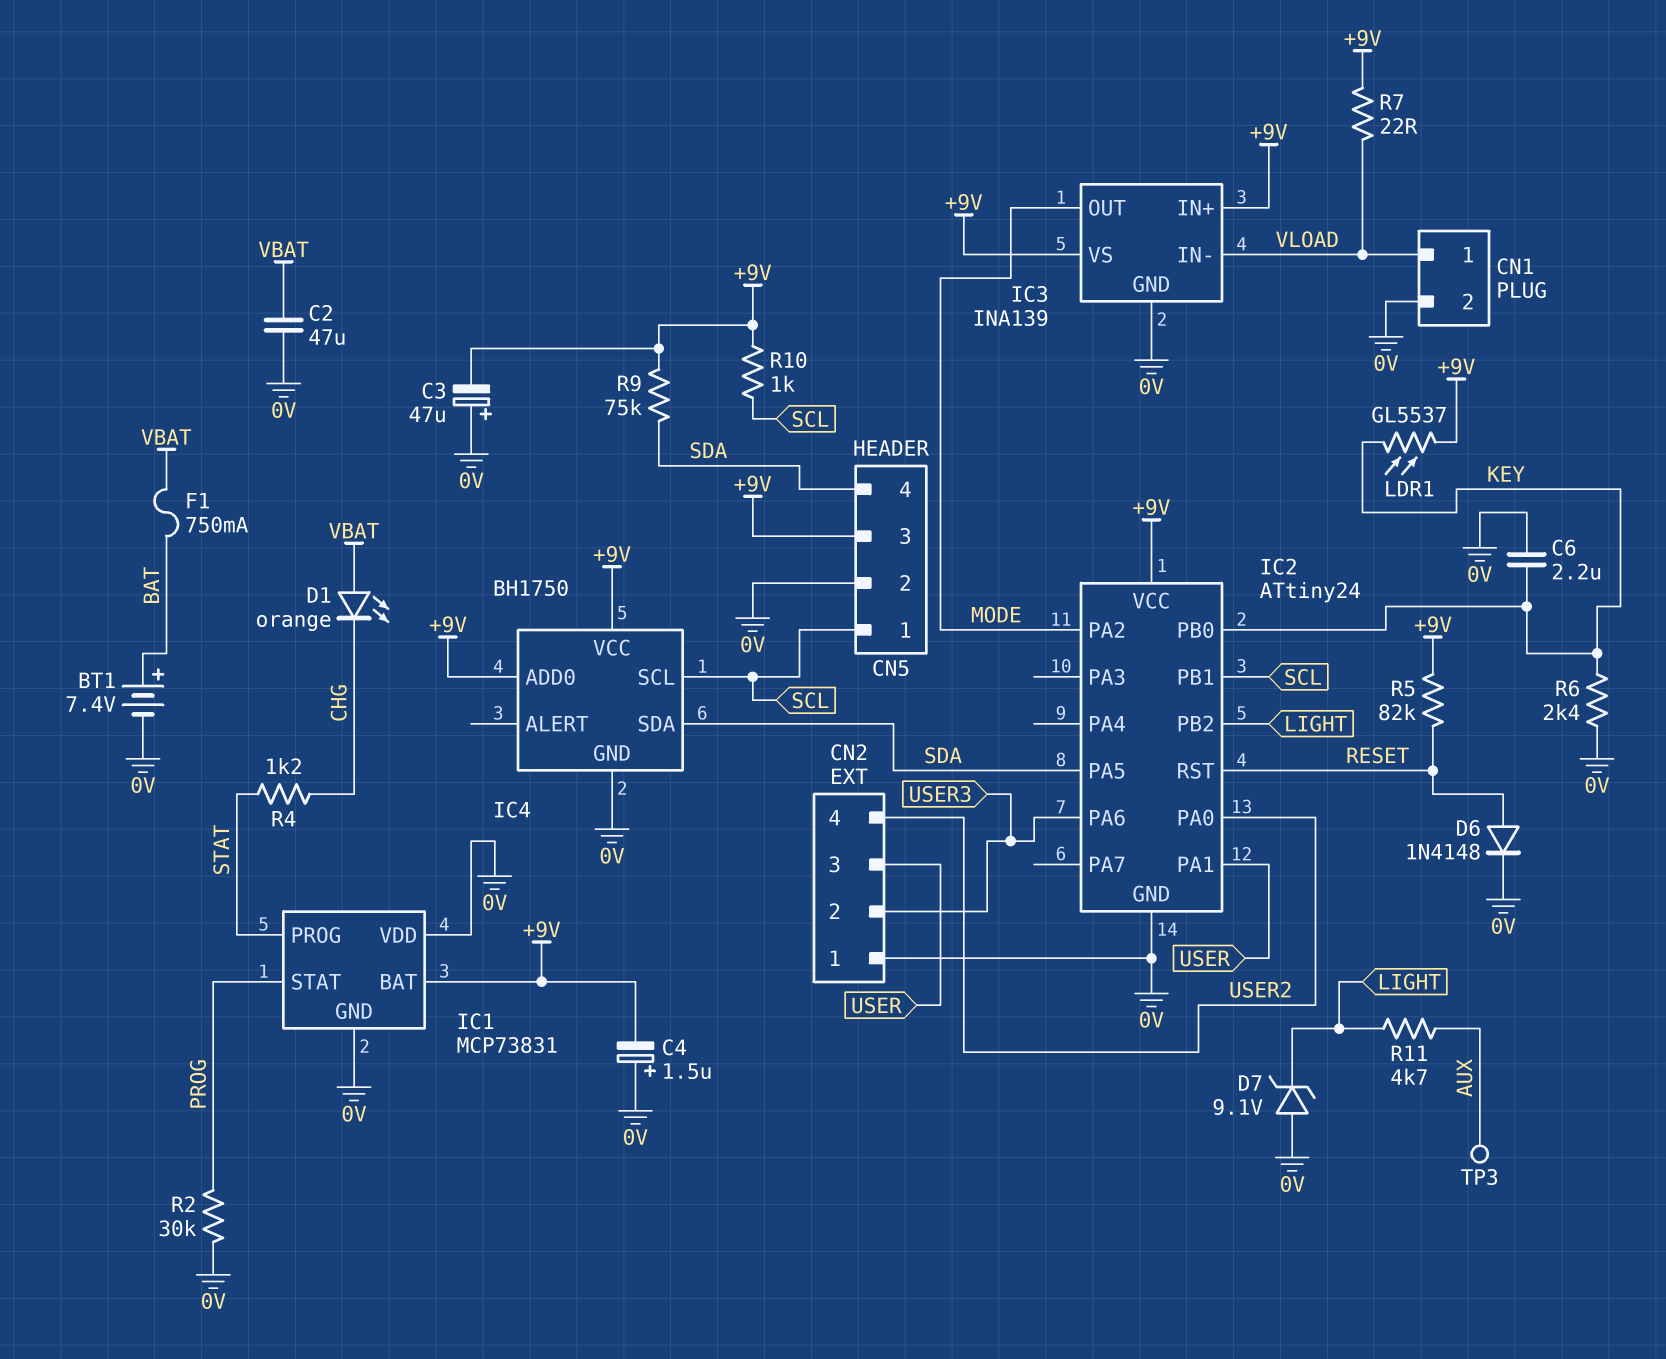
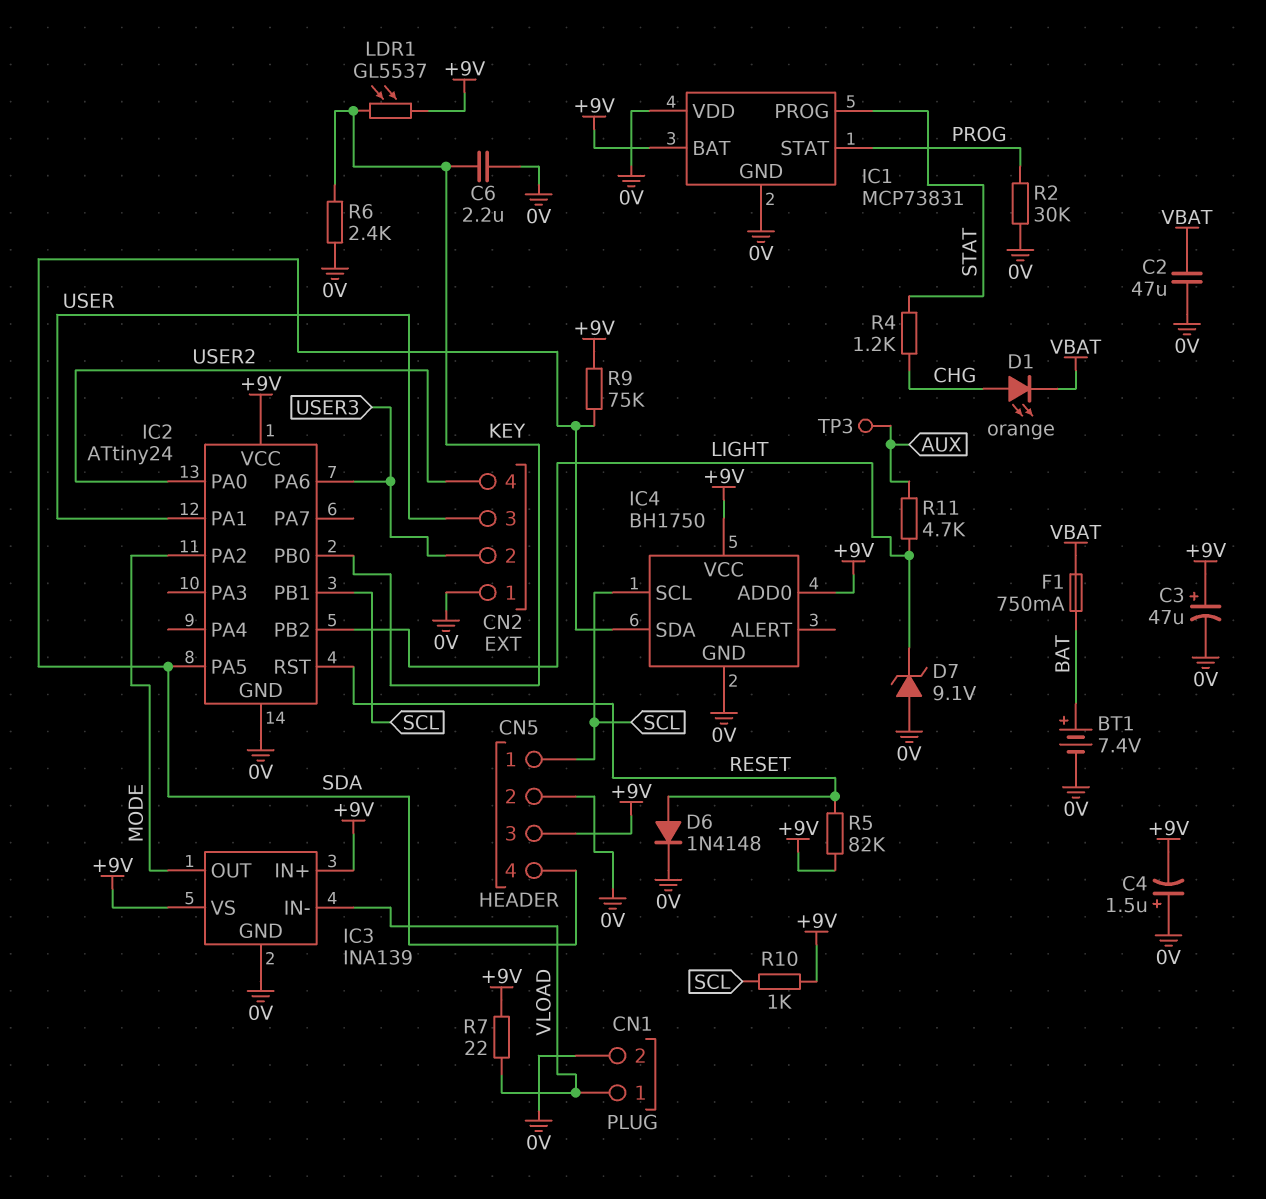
C3: 47uF (plus 0V, minus +9V) -> 47uF (plus +9V, minus 0V)
D1: LED orange (A VBAT, K CHG) -> LED orange (A CHG, K VBAT)

